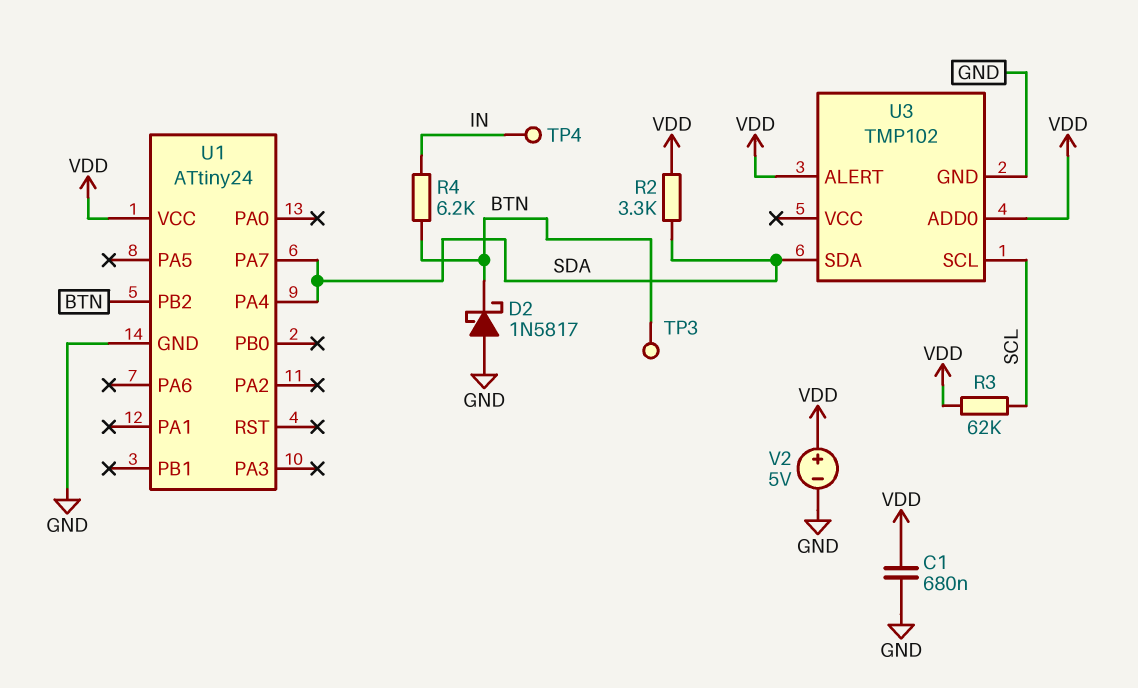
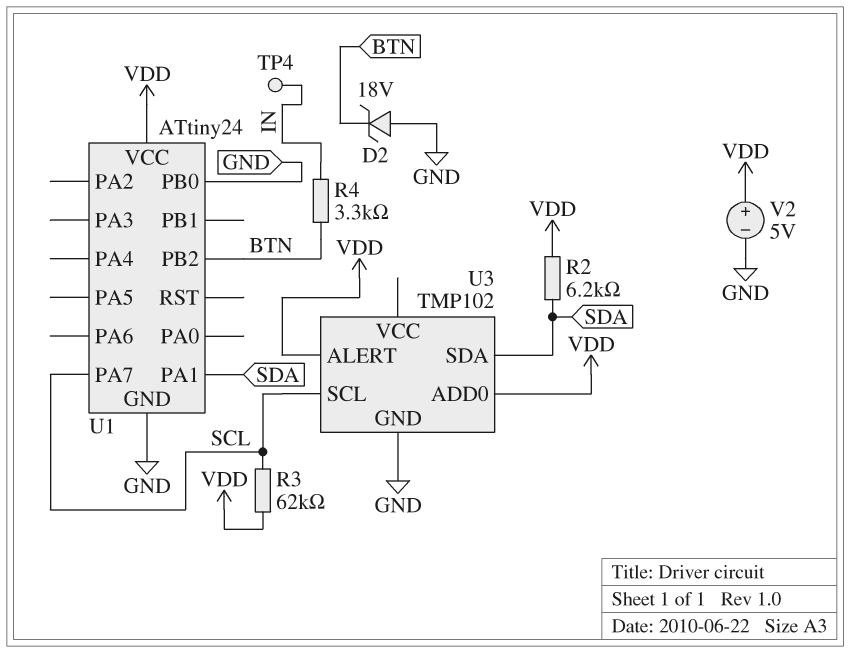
C1: 680nF (GND, VDD) -> none
D2: schottky 1N5817 (A GND, K BTN) -> zener 18V (A GND, K BTN)
R2: 3.3k (SDA, VDD) -> 6.2k (SDA, VDD)
R4: 6.2k (BTN, IN) -> 3.3k (BTN, IN)
TP3: test point (BTN) -> none
U1 pin PA1: none -> SDA
U1 pin PA4: SDA -> none
U1 pin PA7: SDA -> SCL
U1 pin PB0: none -> GND

